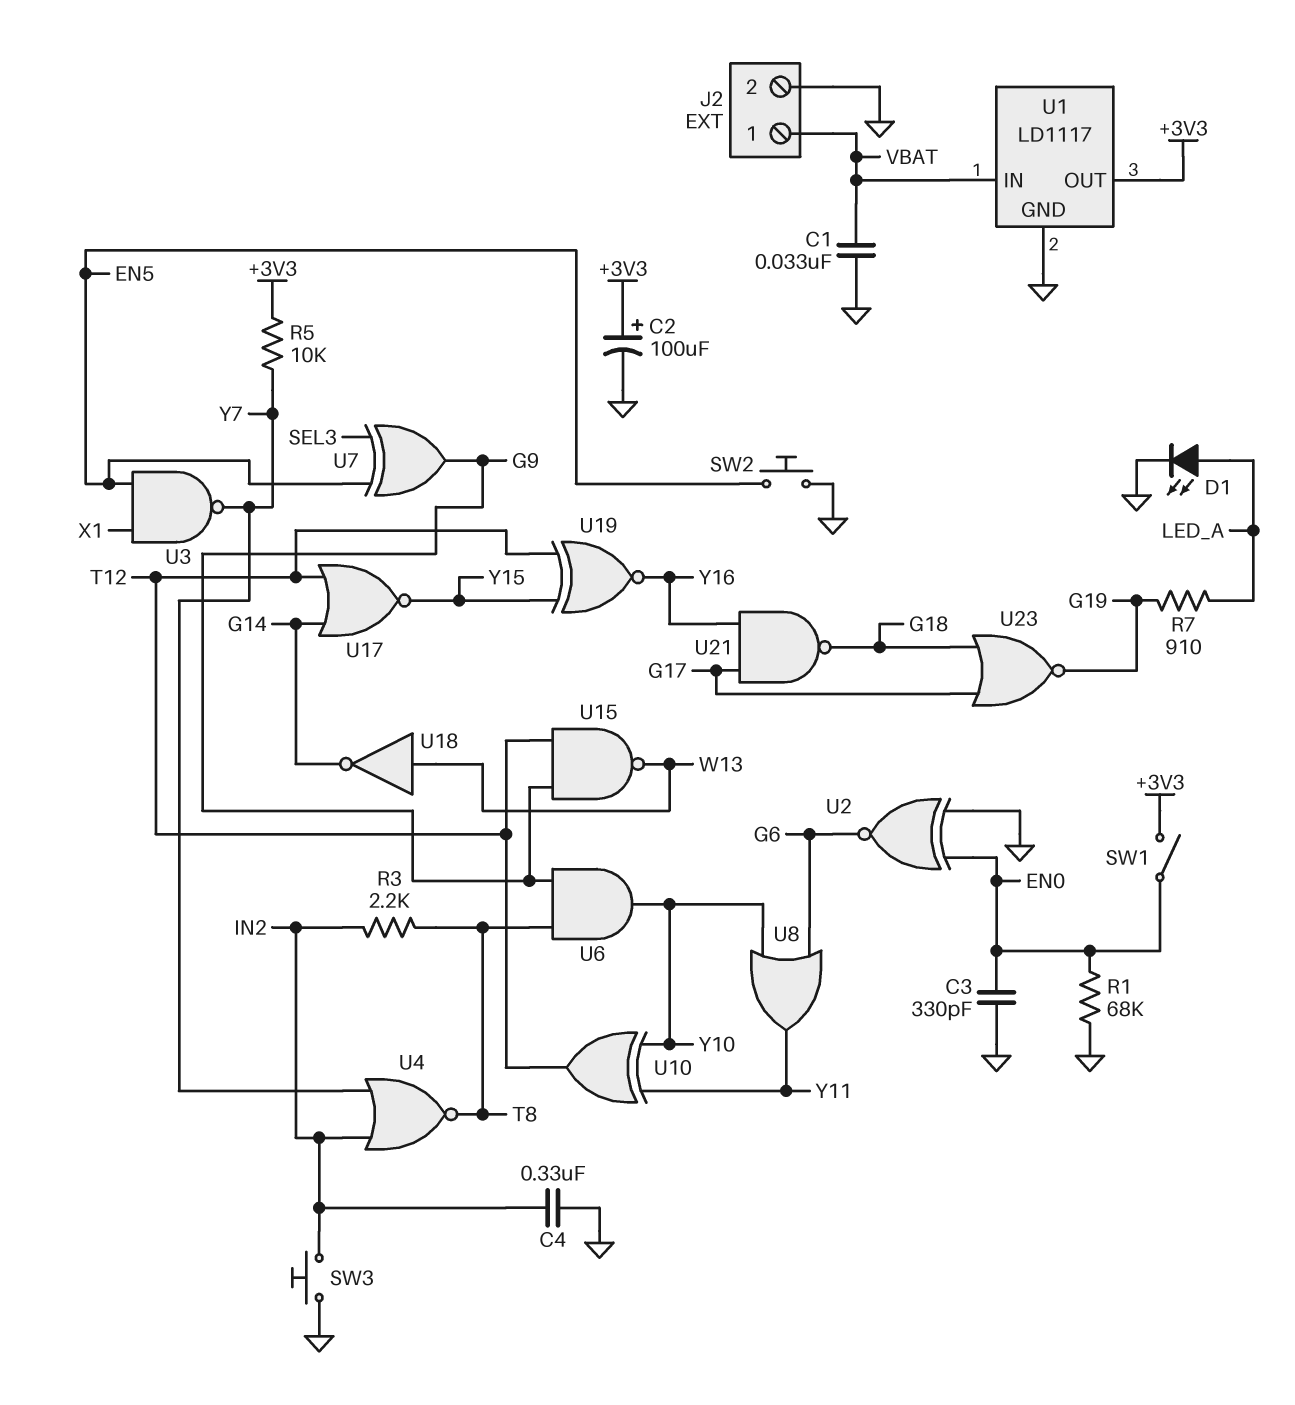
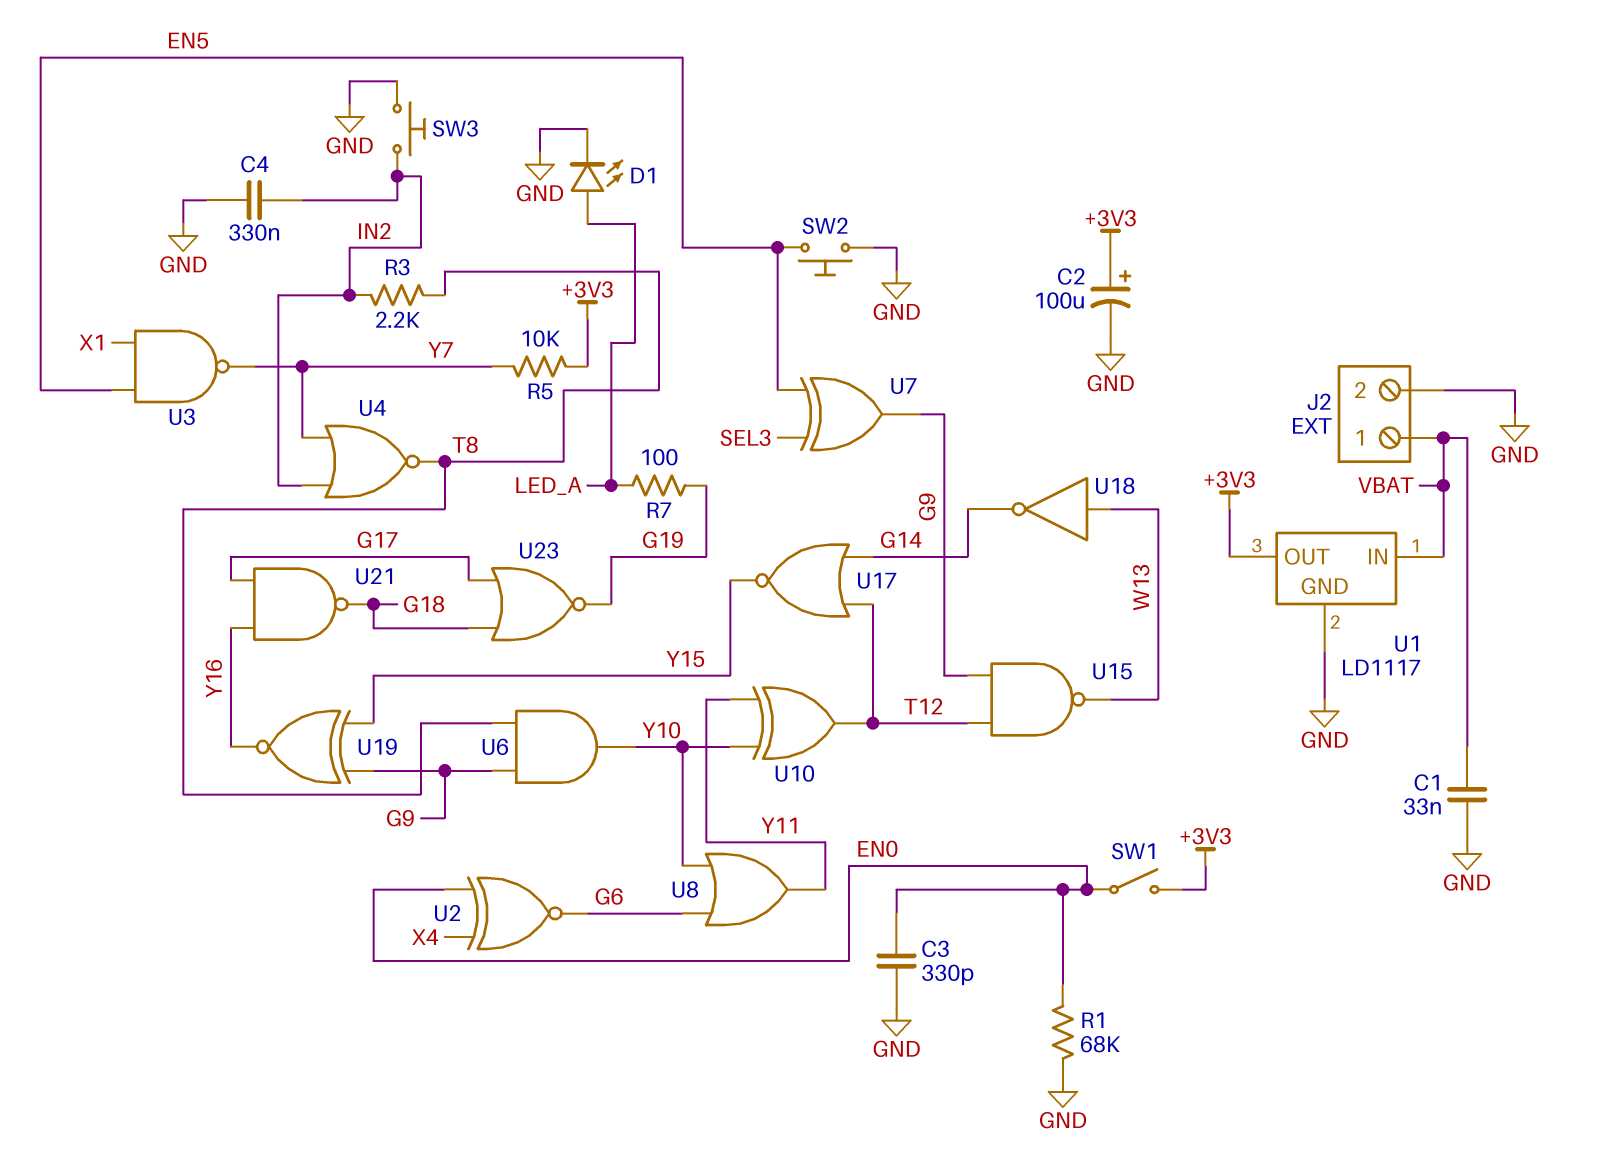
R7: 910 (G19, LED_A) -> 100 (G19, LED_A)
U2: XNOR (in EN0, in GND, out G6) -> XNOR (in EN0, in X4, out G6)
U19: XNOR (in T12, in Y15, out Y16) -> XNOR (in G9, in Y15, out Y16)

